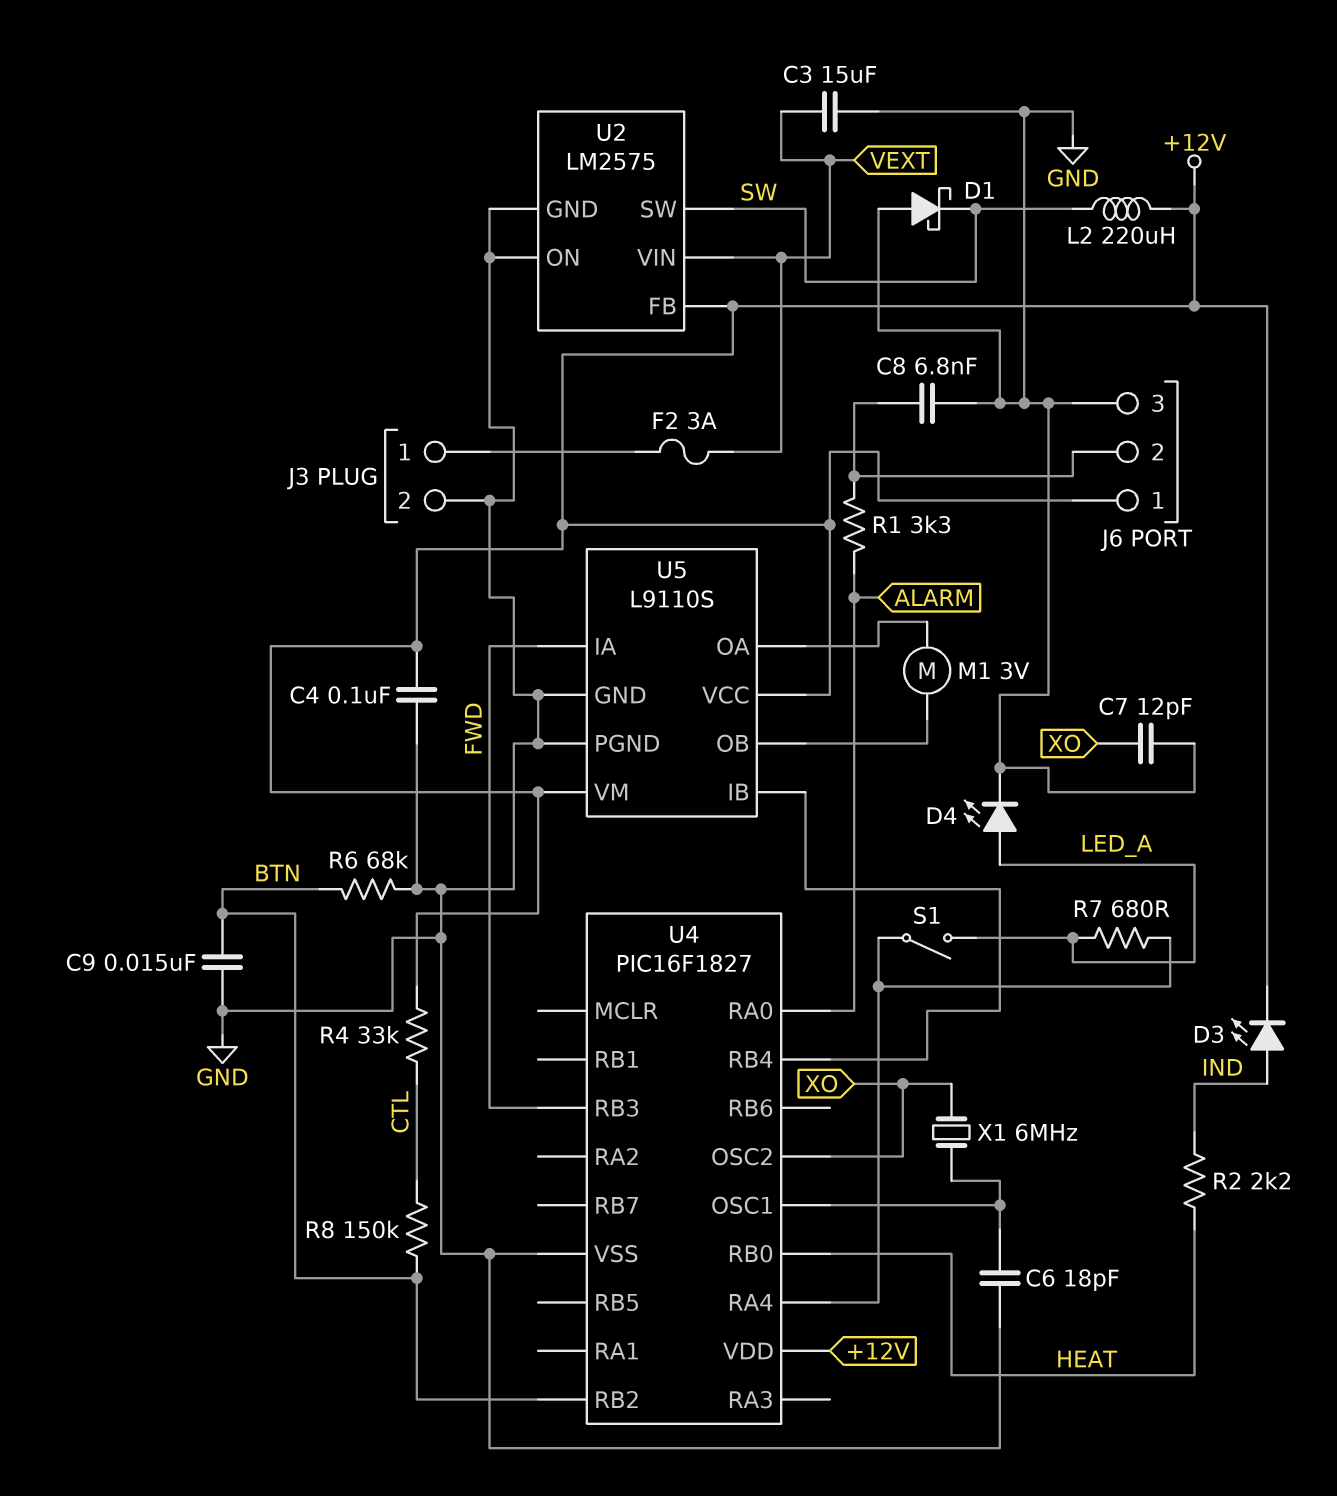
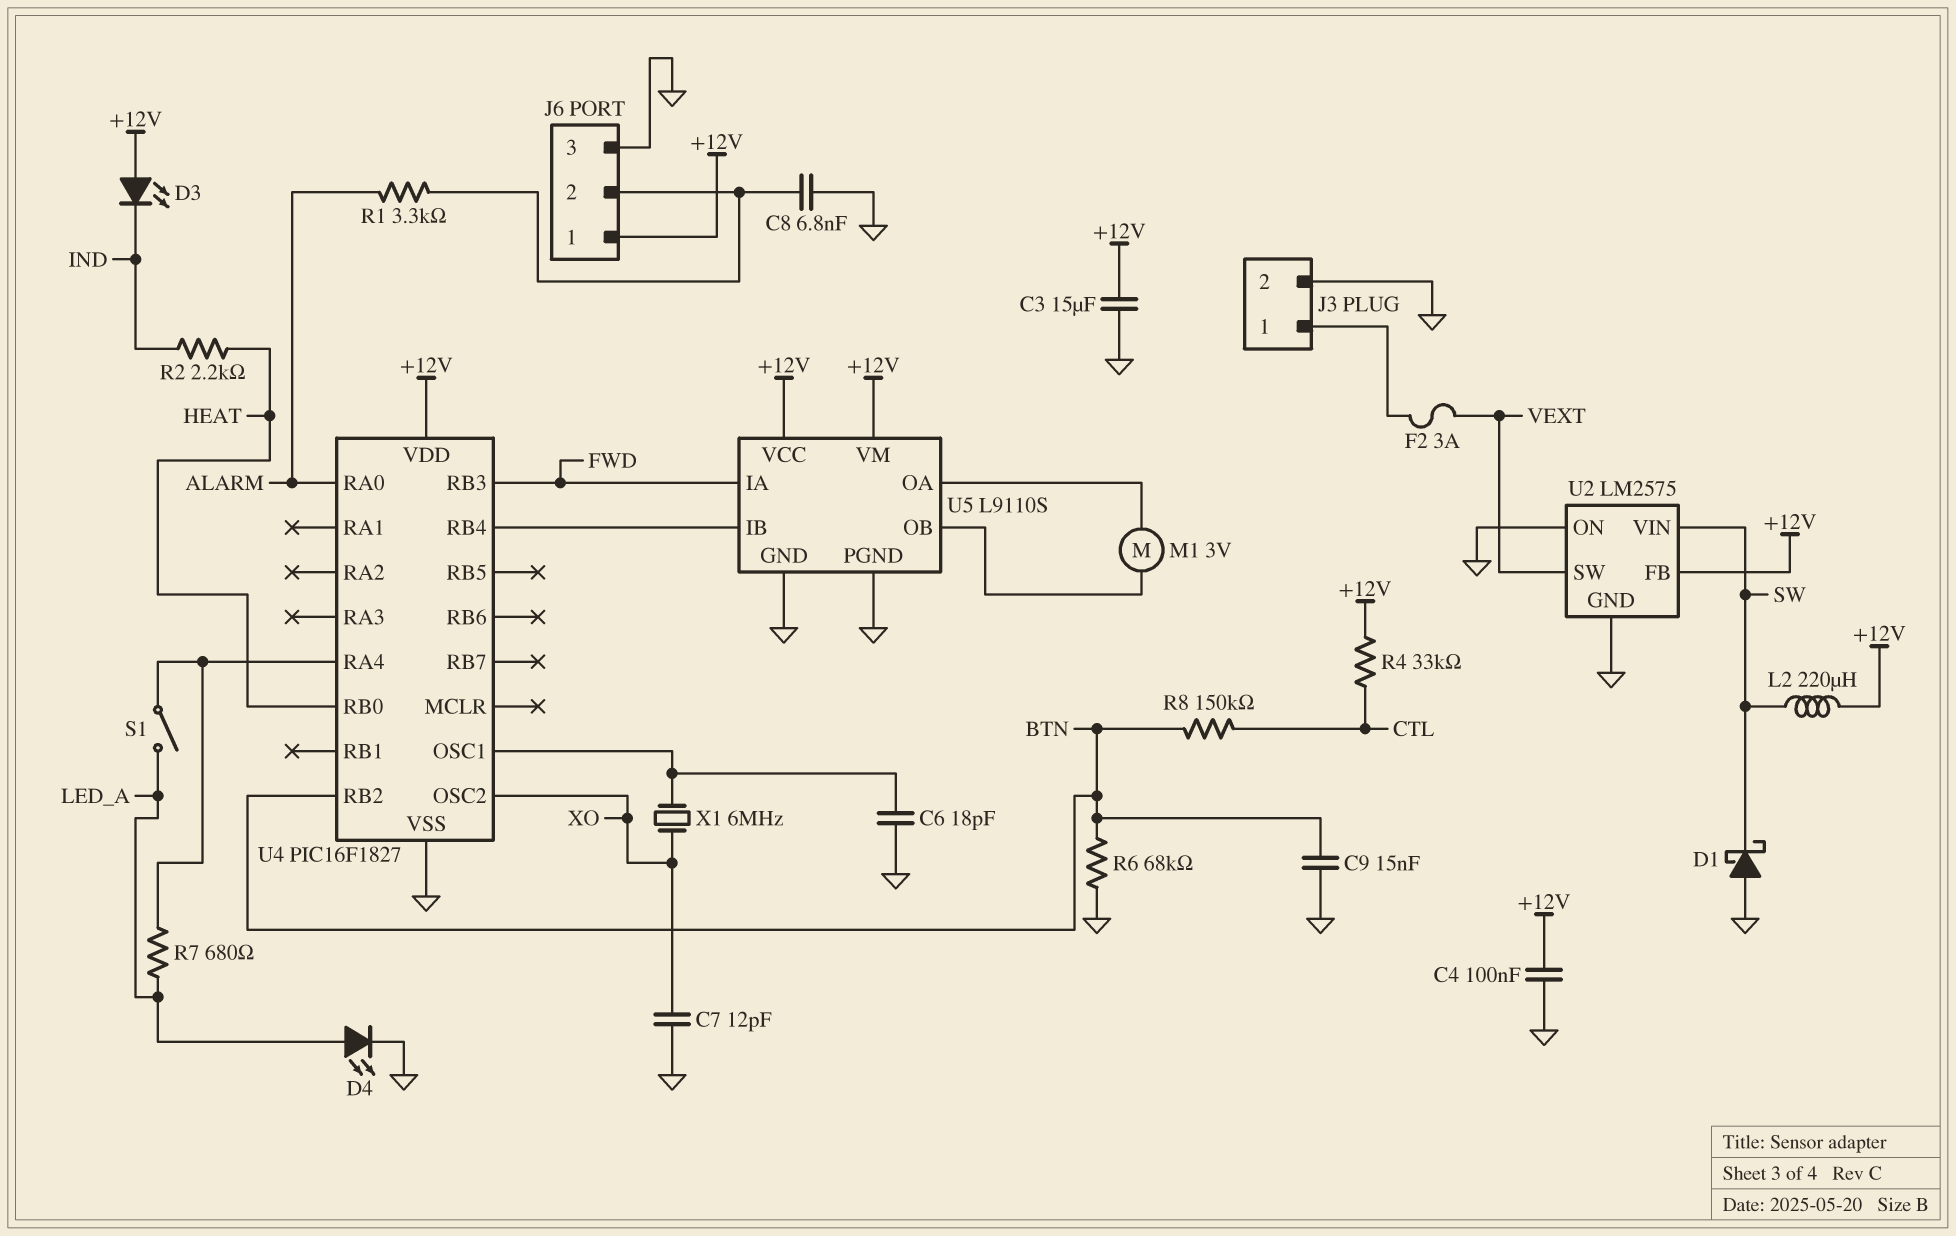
C3: 15uF (GND, VEXT) -> 15uF (+12V, GND)
D3: LED (A IND, K +12V) -> LED (A +12V, K IND)
U2 pin SW: SW -> VEXT
U2 pin VIN: VEXT -> SW

